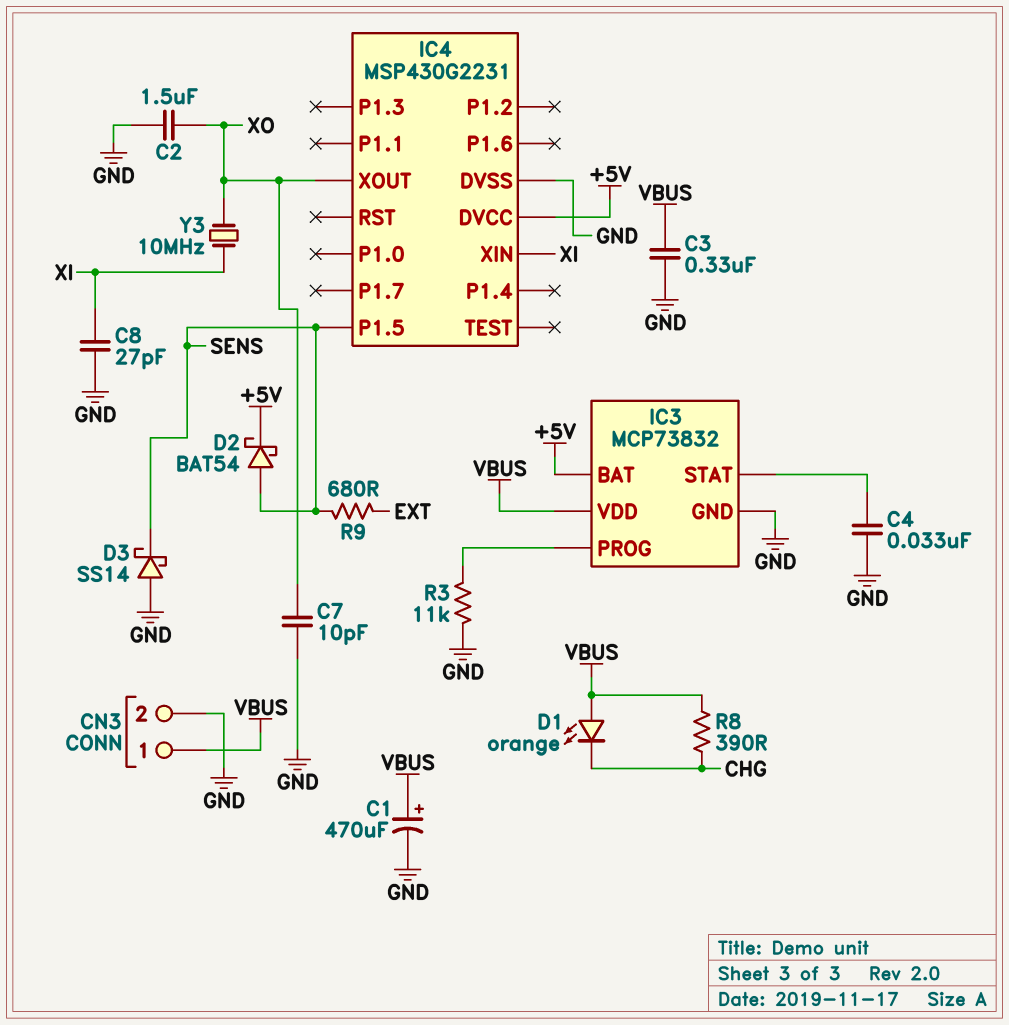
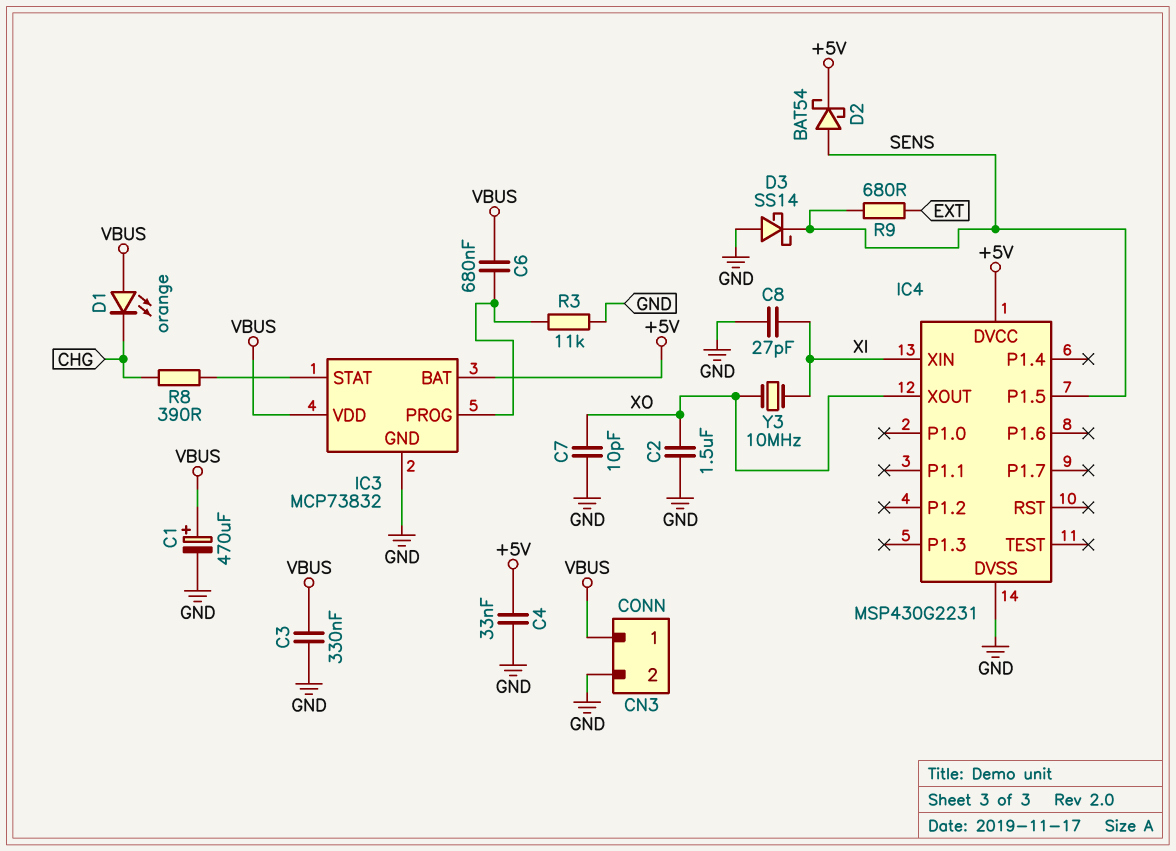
C4: 33nF (GND, IC3/STAT) -> 33nF (+5V, GND)
C6: none -> 680nF (IC3/PROG, VBUS)
R8: 390 (CHG, VBUS) -> 390 (CHG, IC3/STAT)

